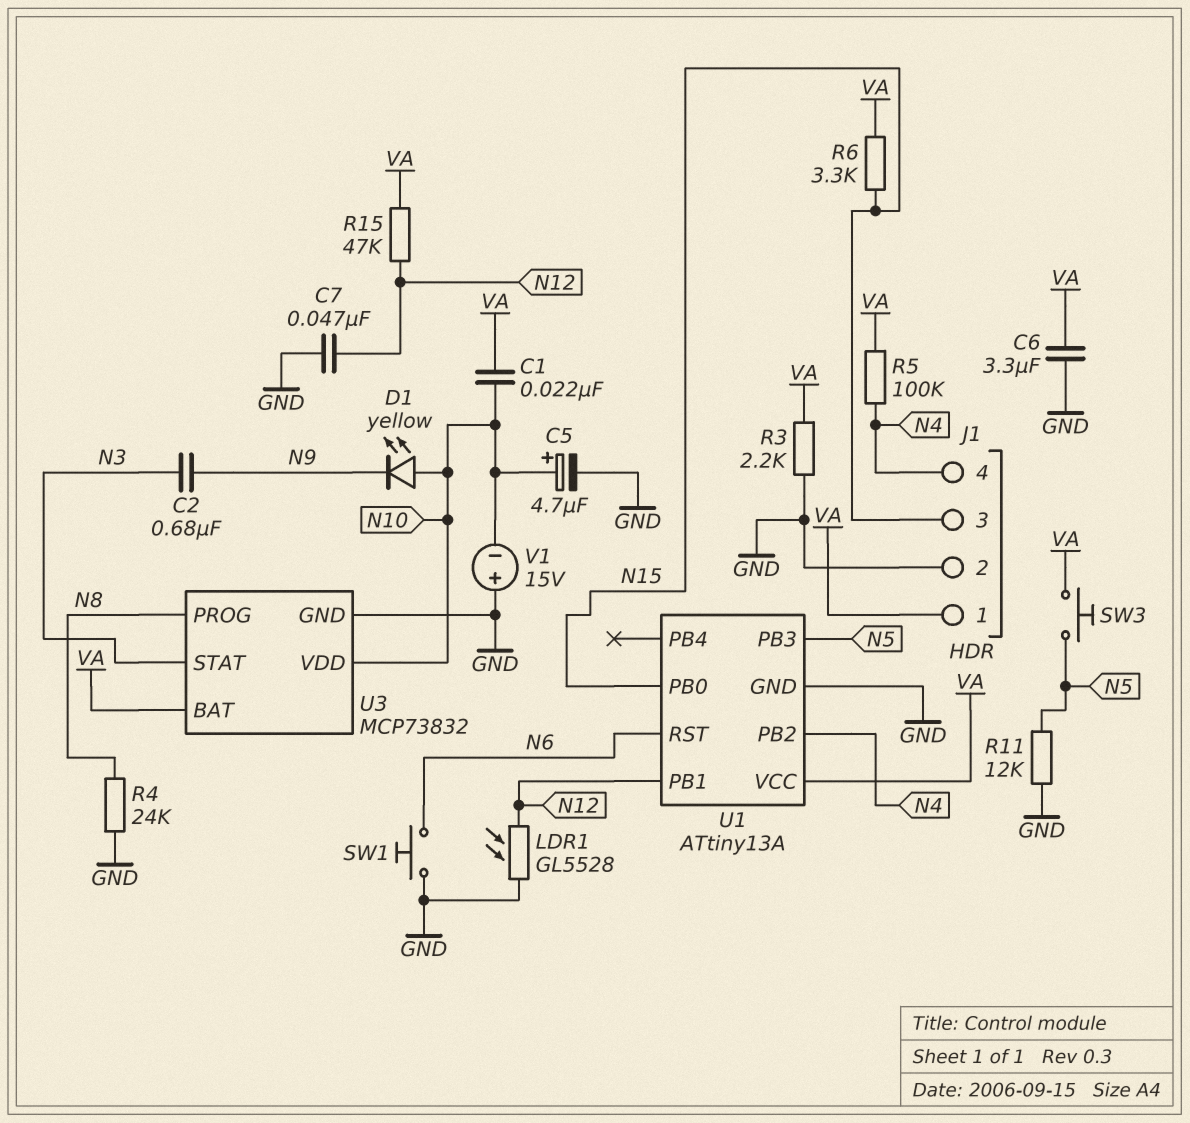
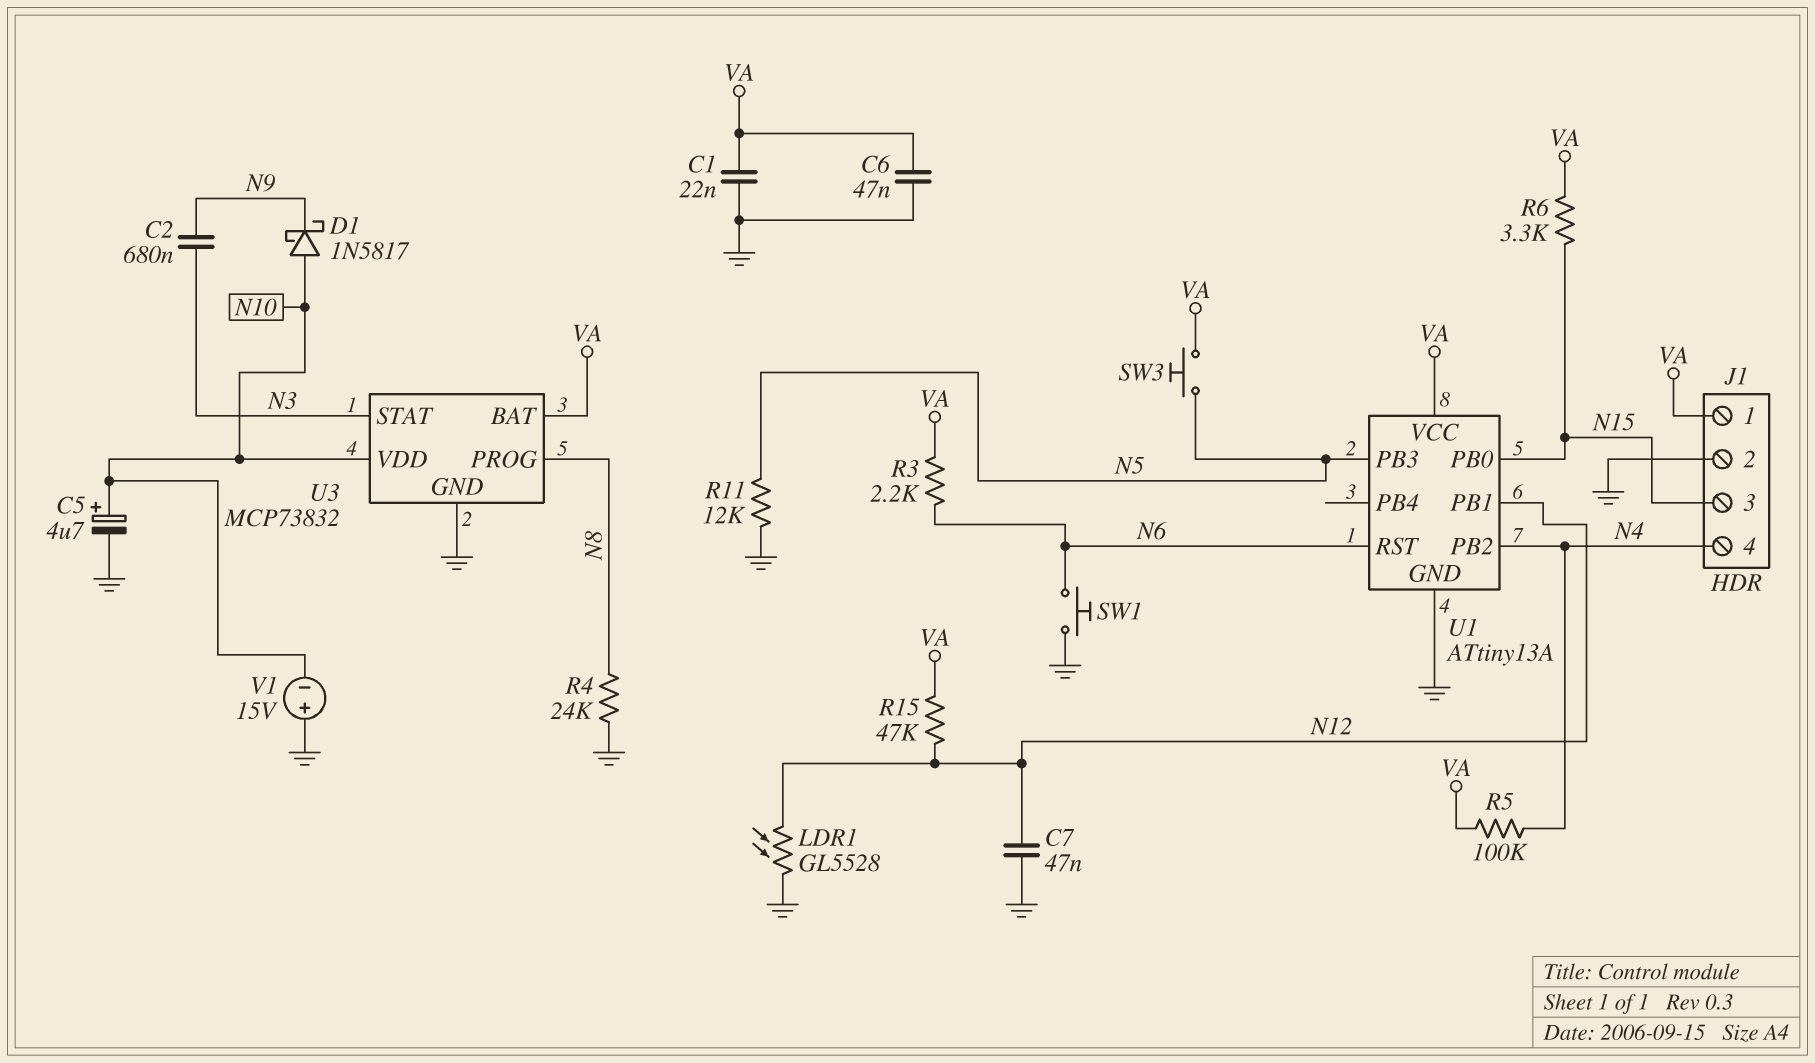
C1: 22nF (N10, VA) -> 22nF (GND, VA)
C6: 3.3uF (GND, VA) -> 47nF (GND, VA)
D1: LED yellow (A N10, K N9) -> schottky 1N5817 (A N10, K N9)
R3: 2.2k (GND, VA) -> 2.2k (N6, VA)

